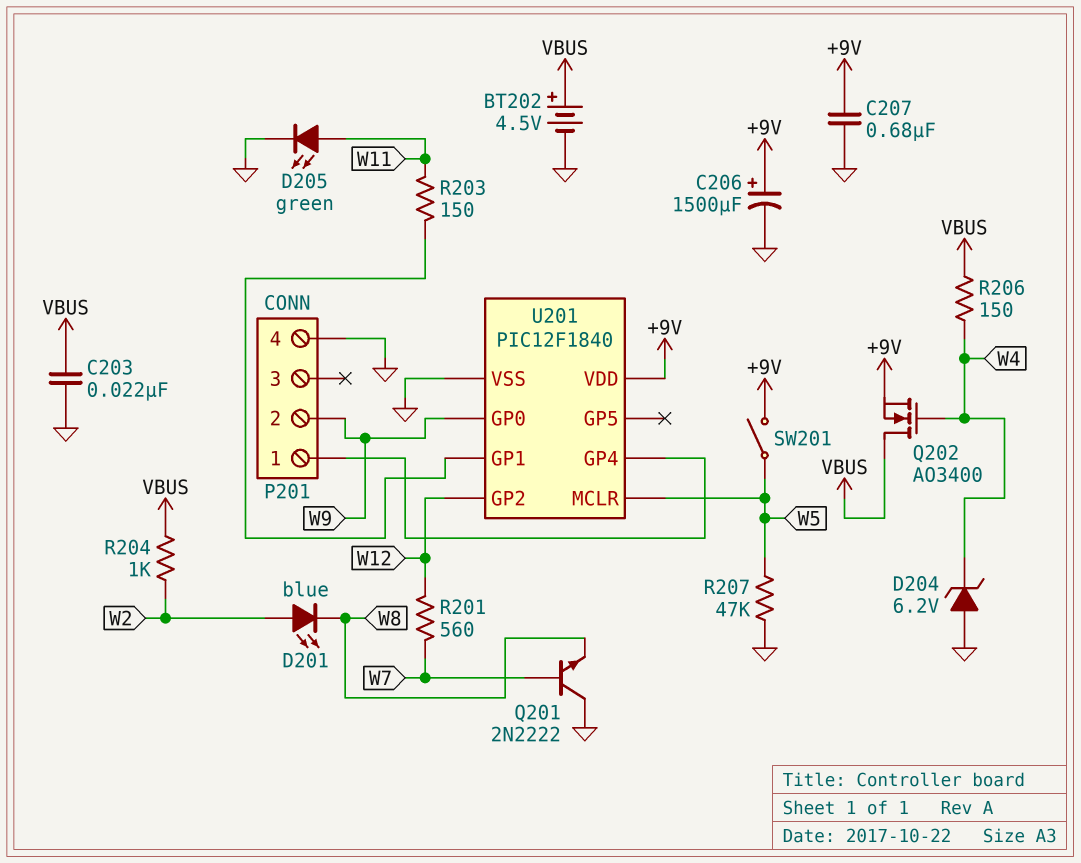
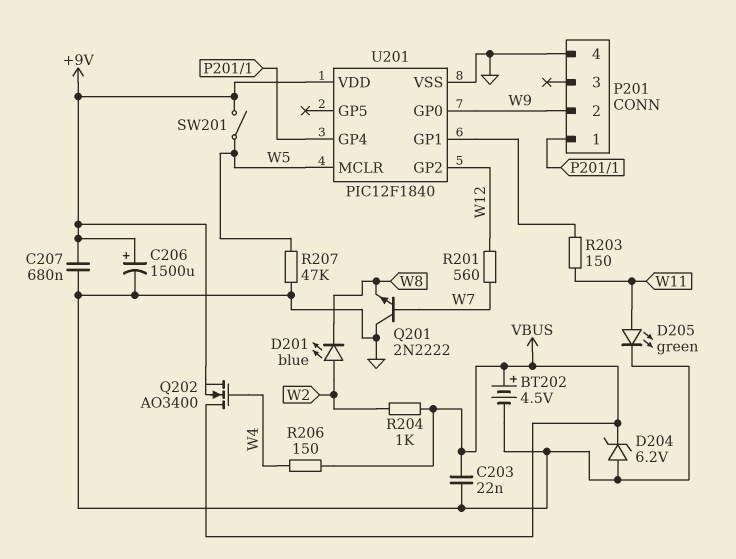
D204: zener 6.2V (A GND, K W4) -> zener 6.2V (A GND, K VBUS)

